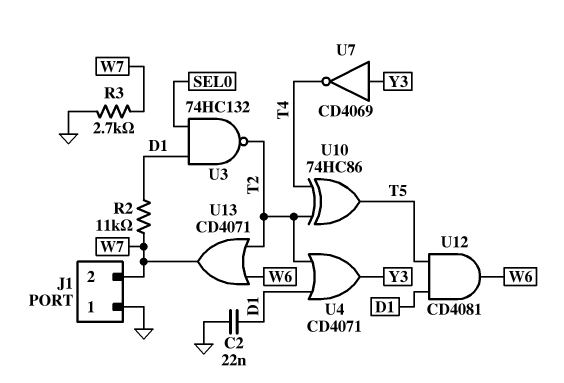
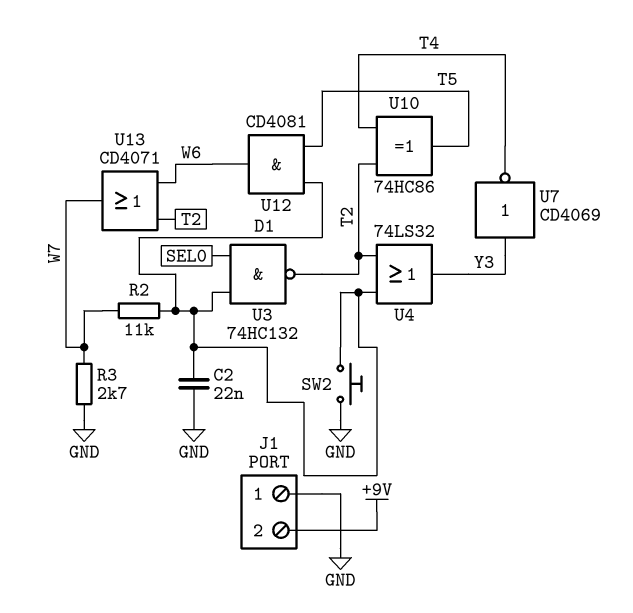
J1 pin 2: W7 -> +9V
SW2: none -> button (D1, GND)
U4: OR CD4071 (in D1, in T2, out Y3) -> OR 74LS32 (in D1, in T2, out Y3)

